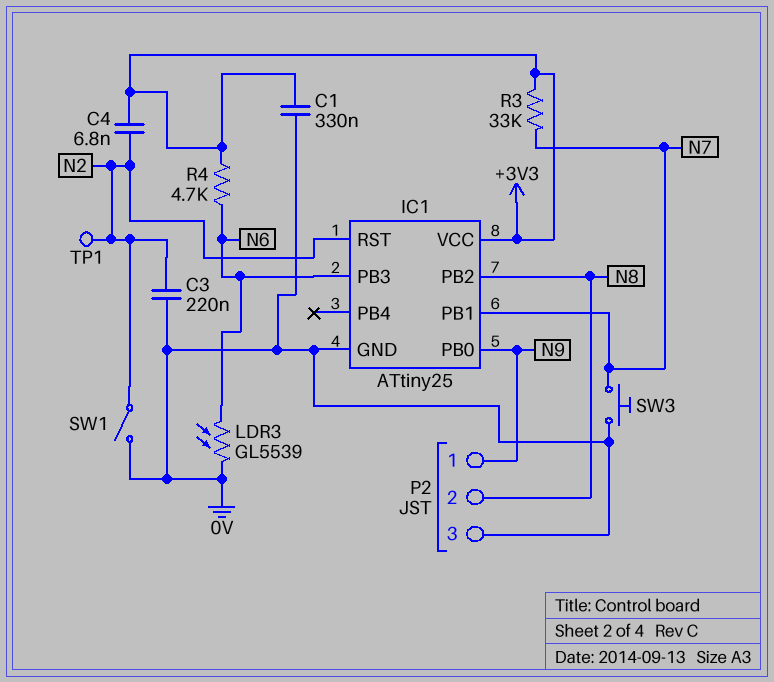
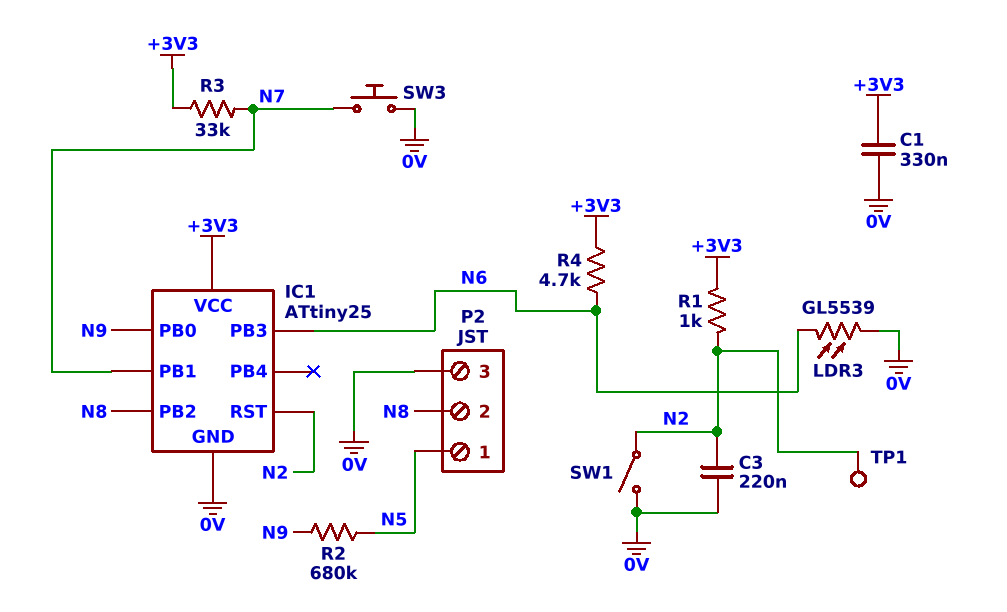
C4: 6.8nF (+3V3, N2) -> none
P2 pin 1: N9 -> N5
R1: none -> 1k (+3V3, N2)
R2: none -> 680k (N5, N9)

